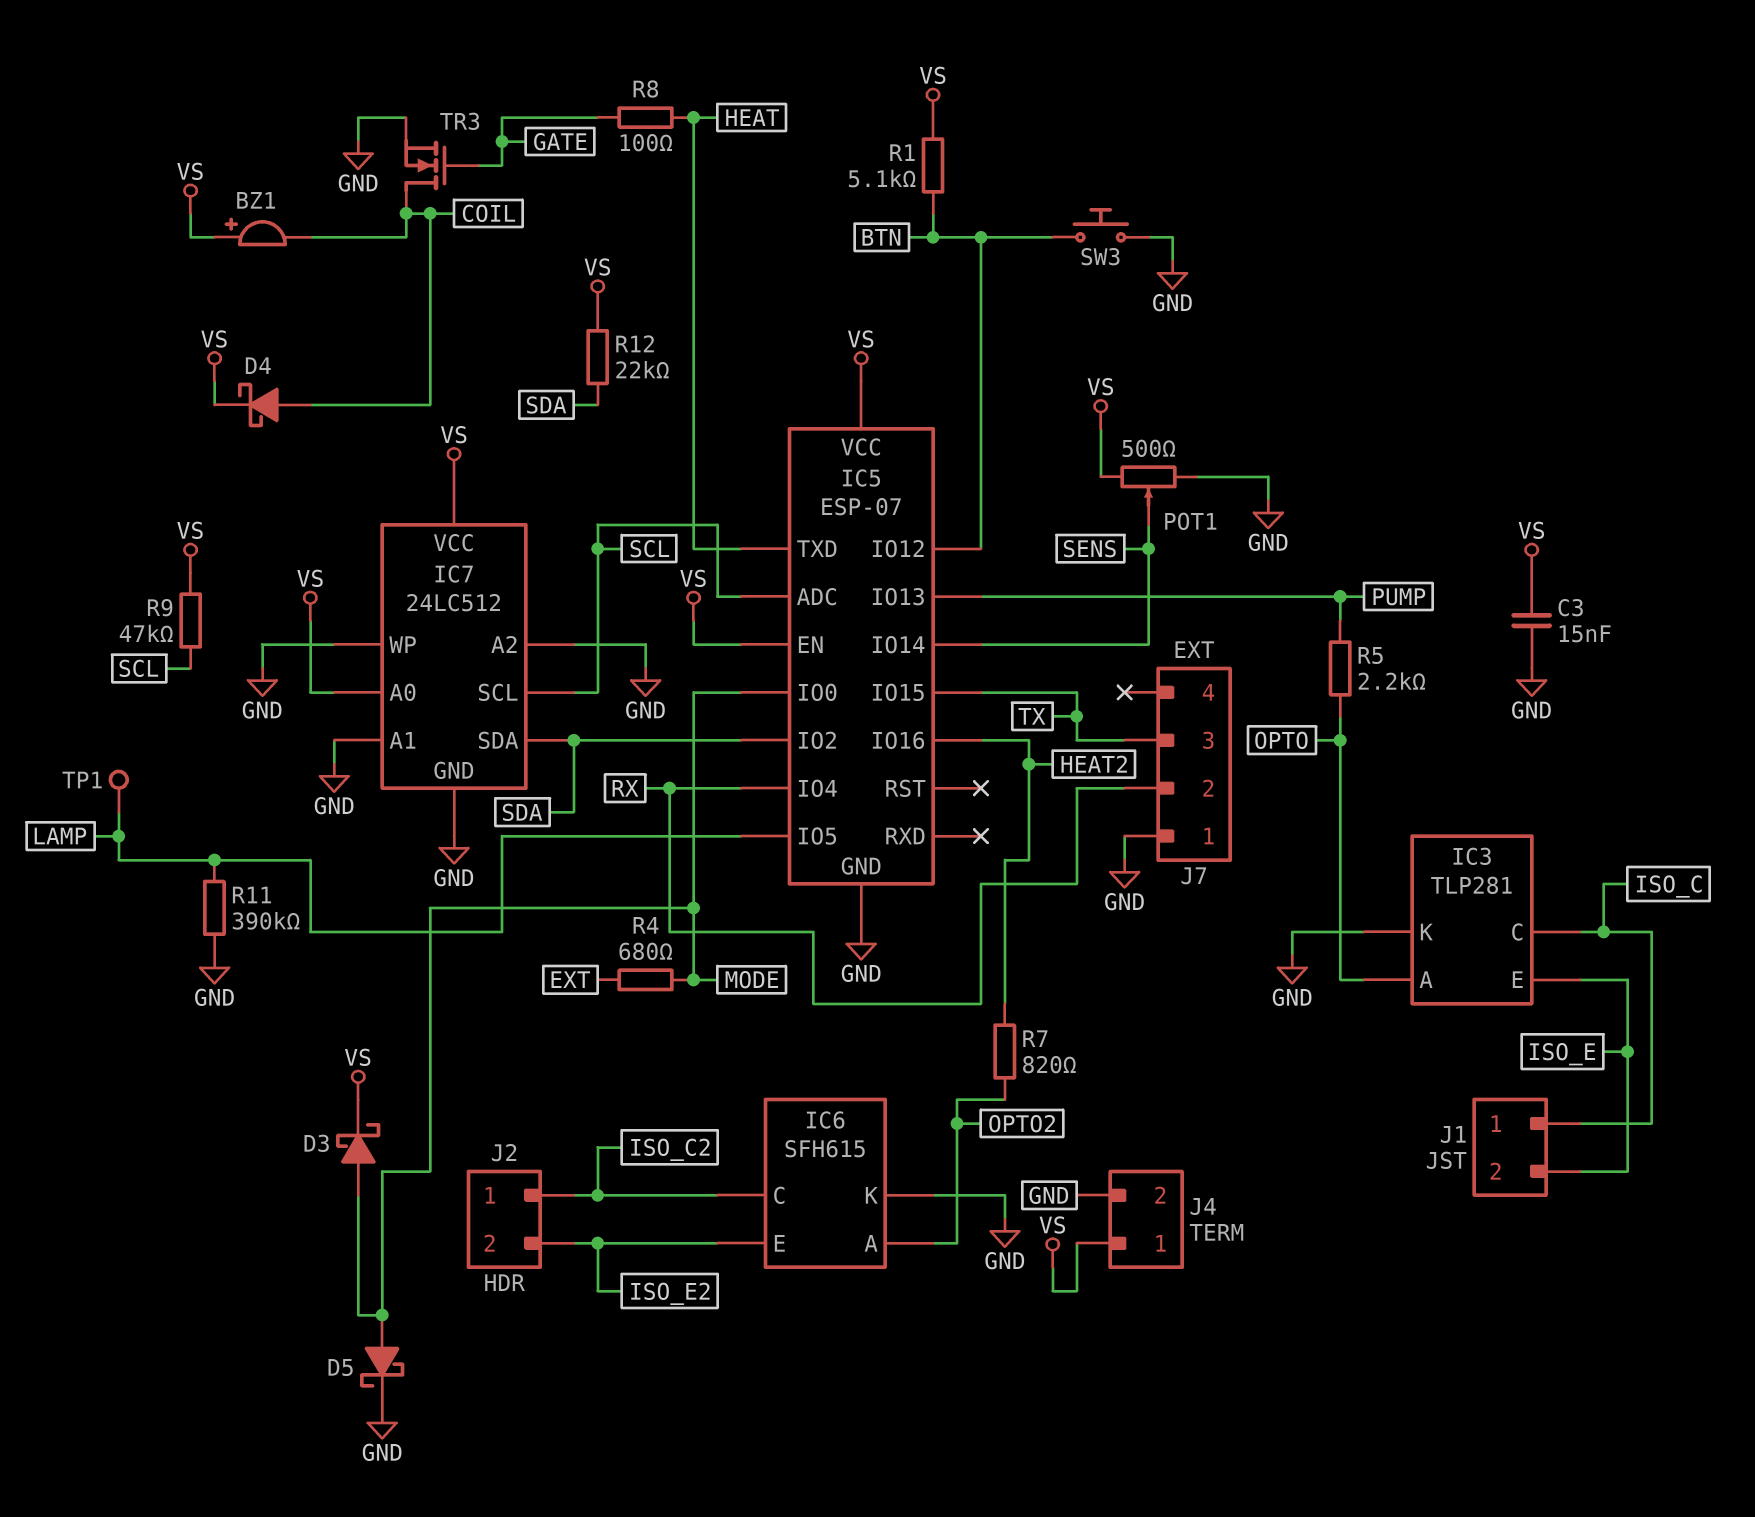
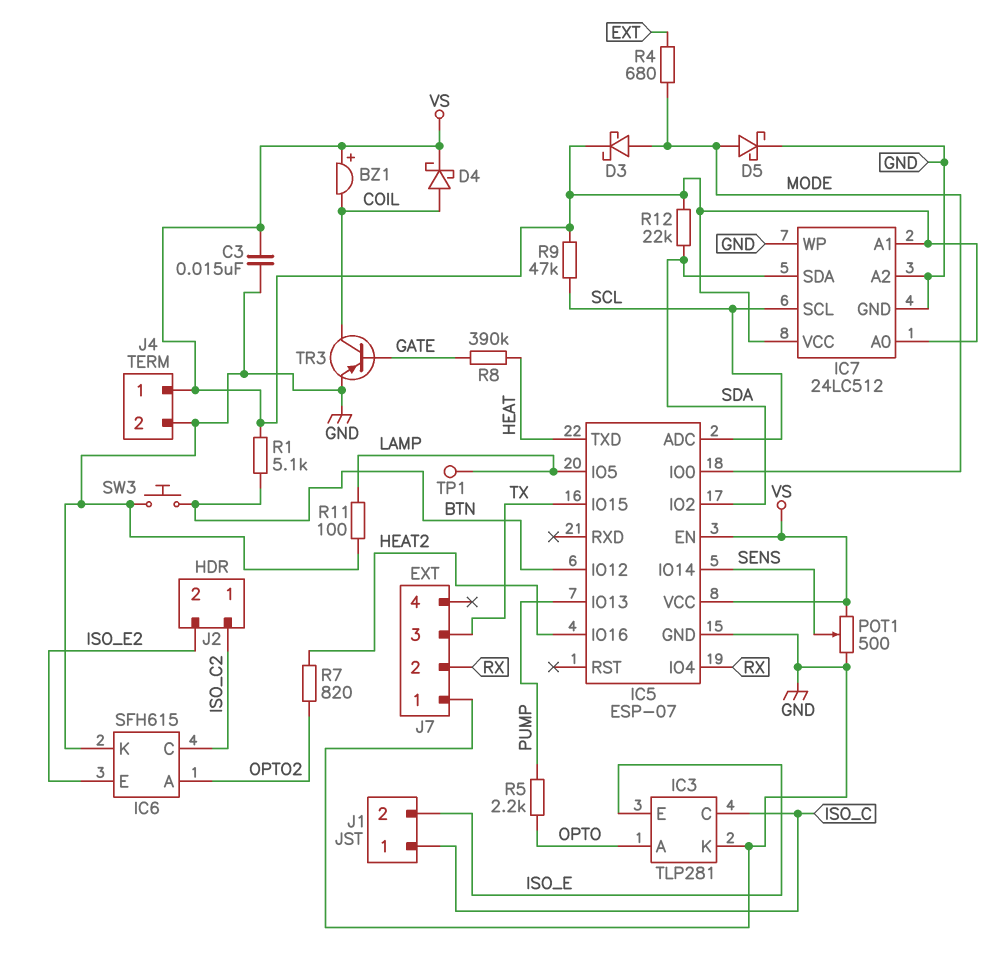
IC7 pin A1: GND -> VS
R8: 100 (GATE, HEAT) -> 390k (GATE, HEAT)
R11: 390k (GND, LAMP) -> 100 (GND, LAMP)
TR3: NMOS (G GATE, D COIL, S GND) -> PNP (B GATE, C COIL, E GND)

